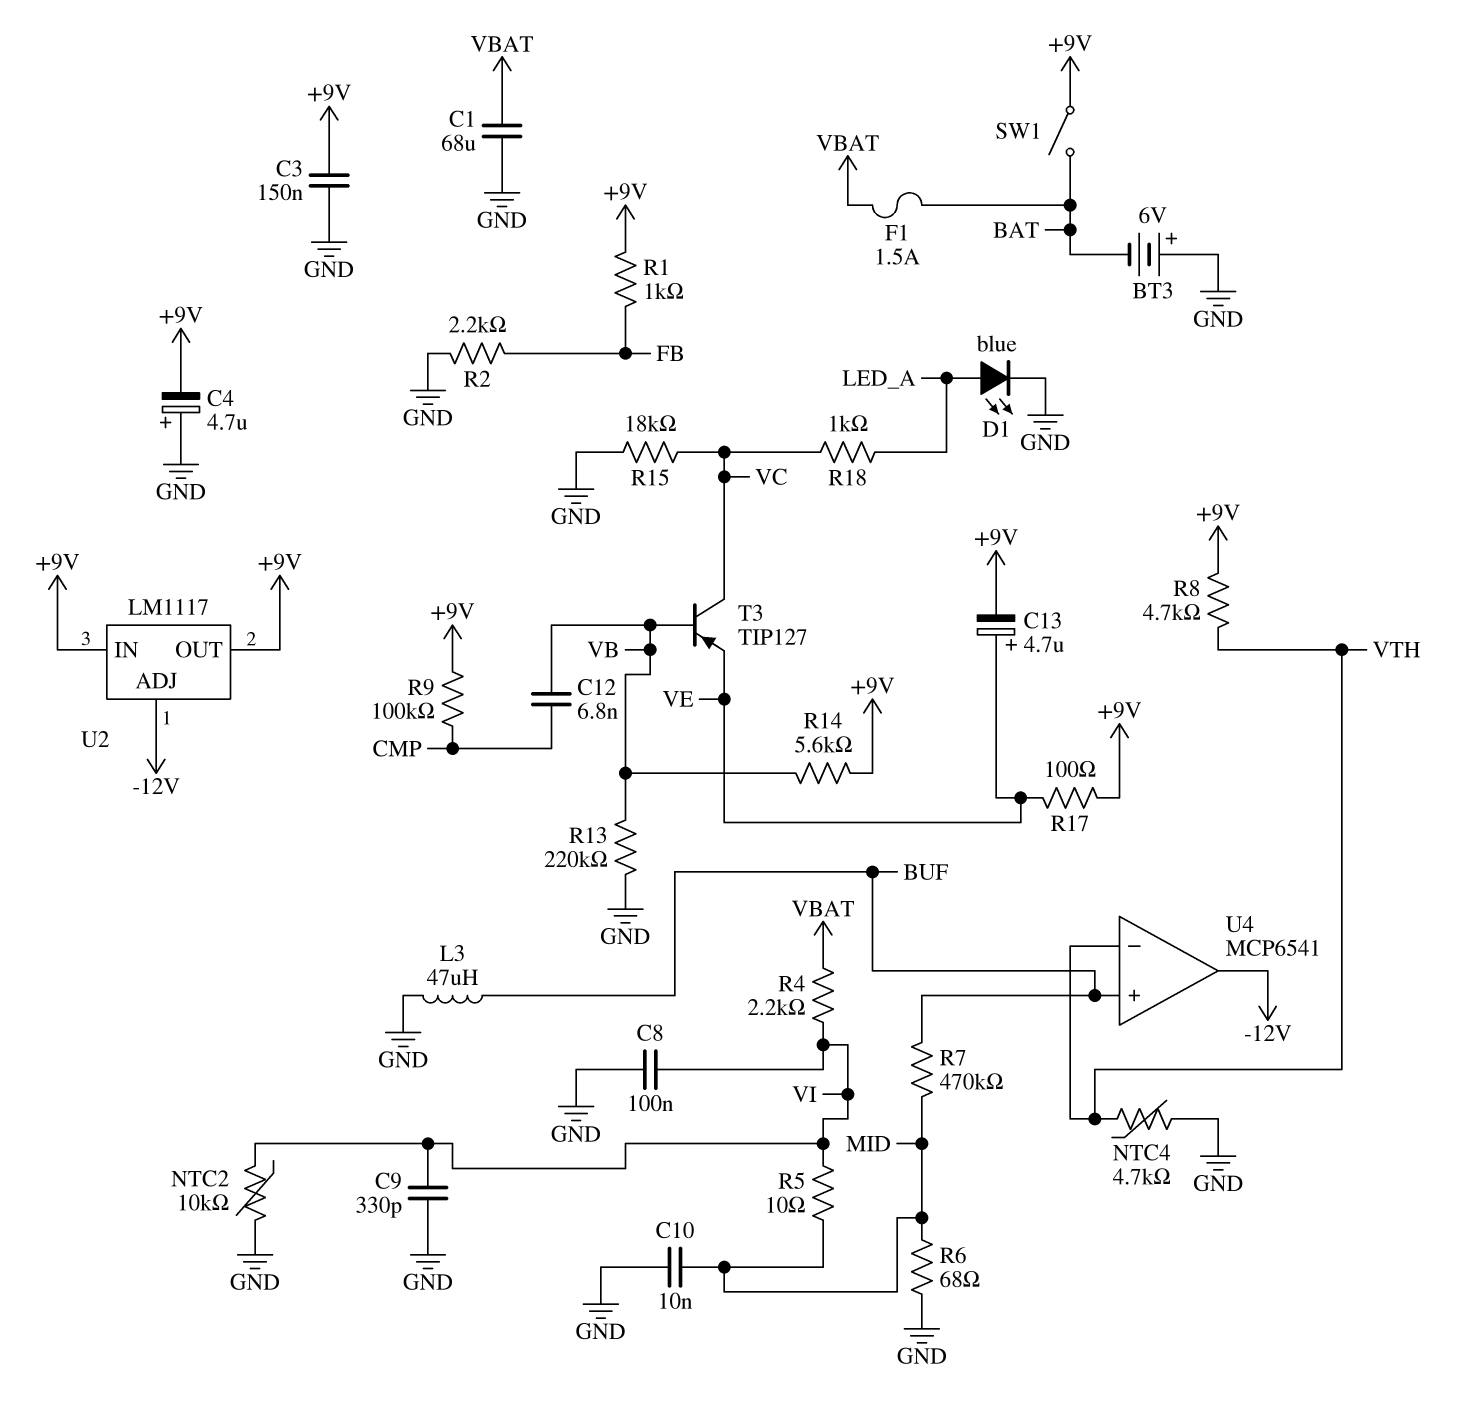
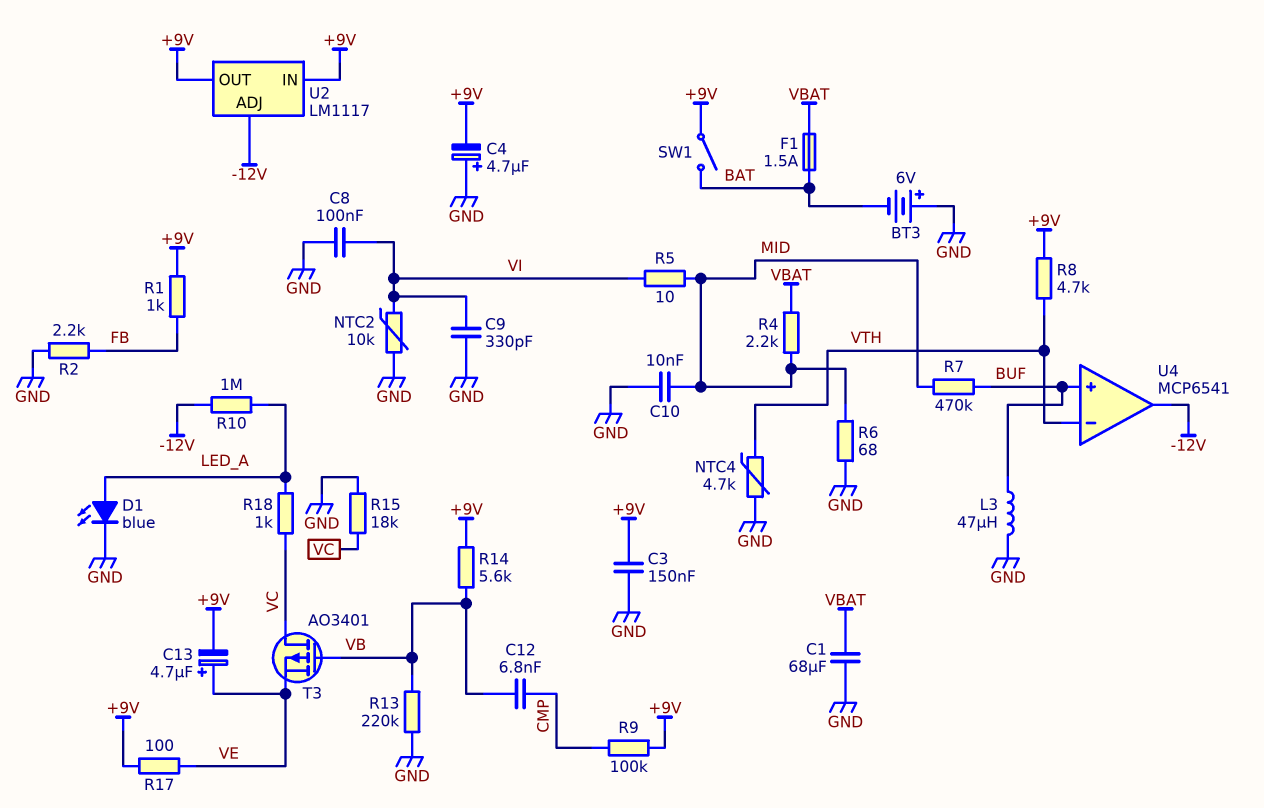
R4: 2.2k (VBAT, VI) -> 2.2k (MID, VBAT)
R10: none -> 1M (-12V, LED_A)
T3: PNP TIP127 (B VB, C VC, E VE) -> PMOS AO3401 (G VB, D VC, S VE)

